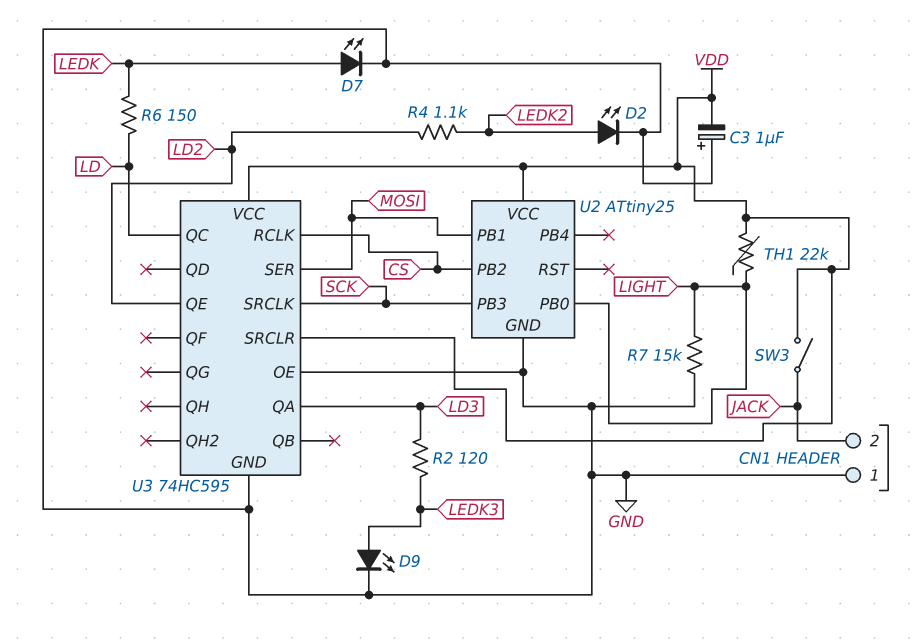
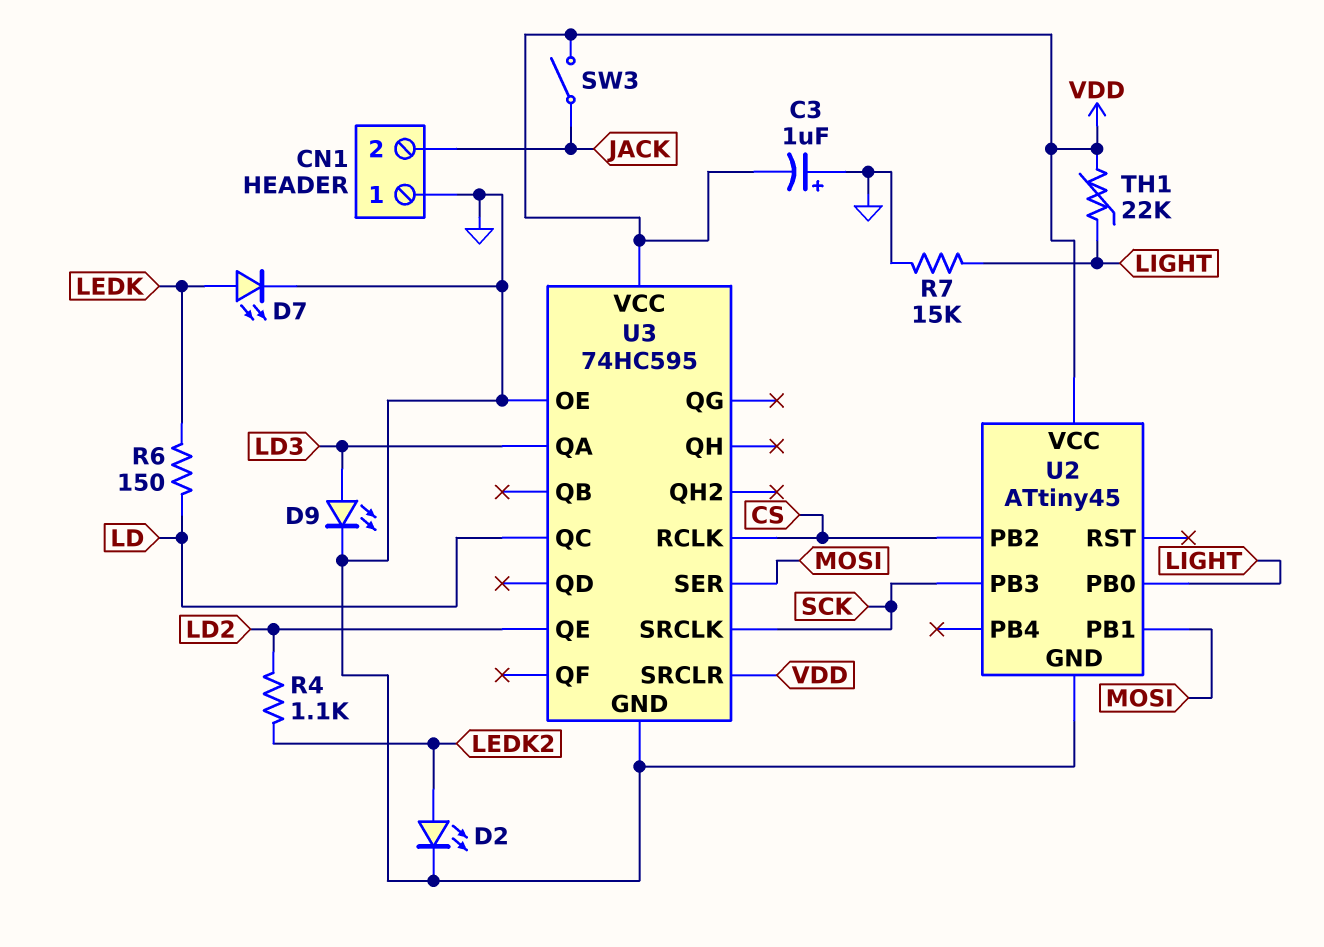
D9: LED (A LEDK3, K GND) -> LED (A LD3, K GND)
R2: 120 (LD3, LEDK3) -> none
U2: ATtiny25 -> ATtiny45

